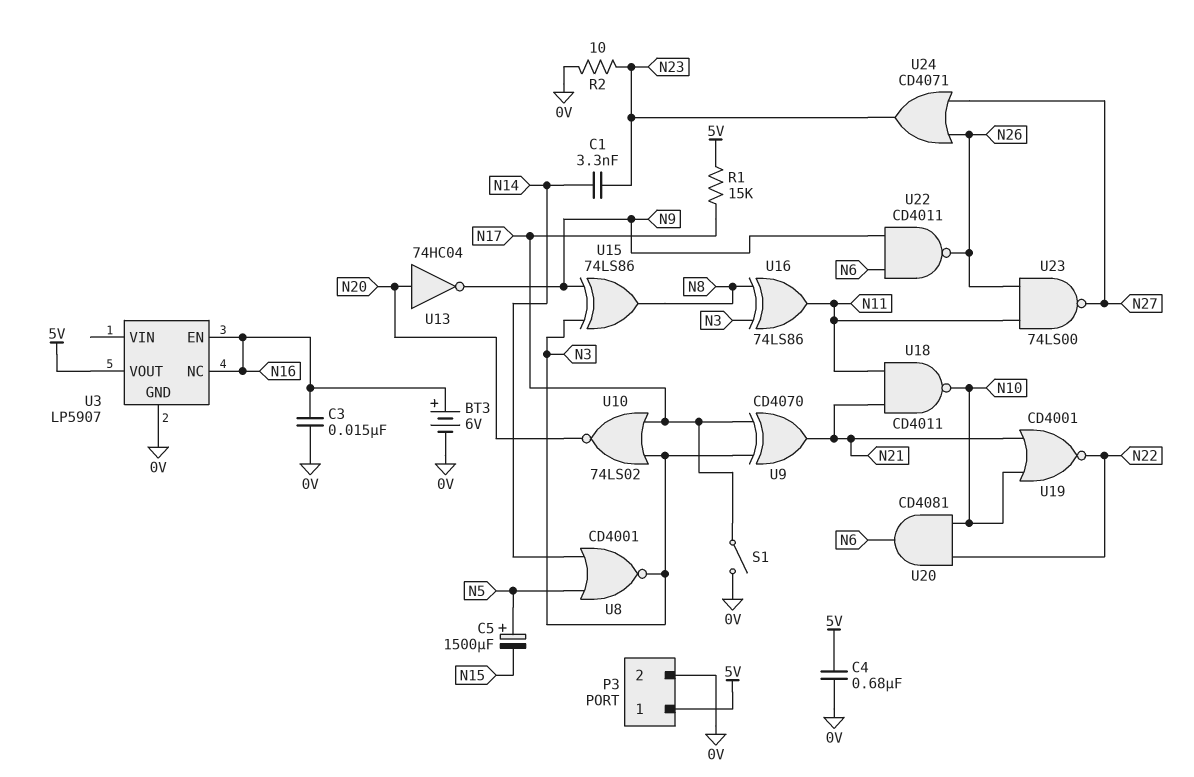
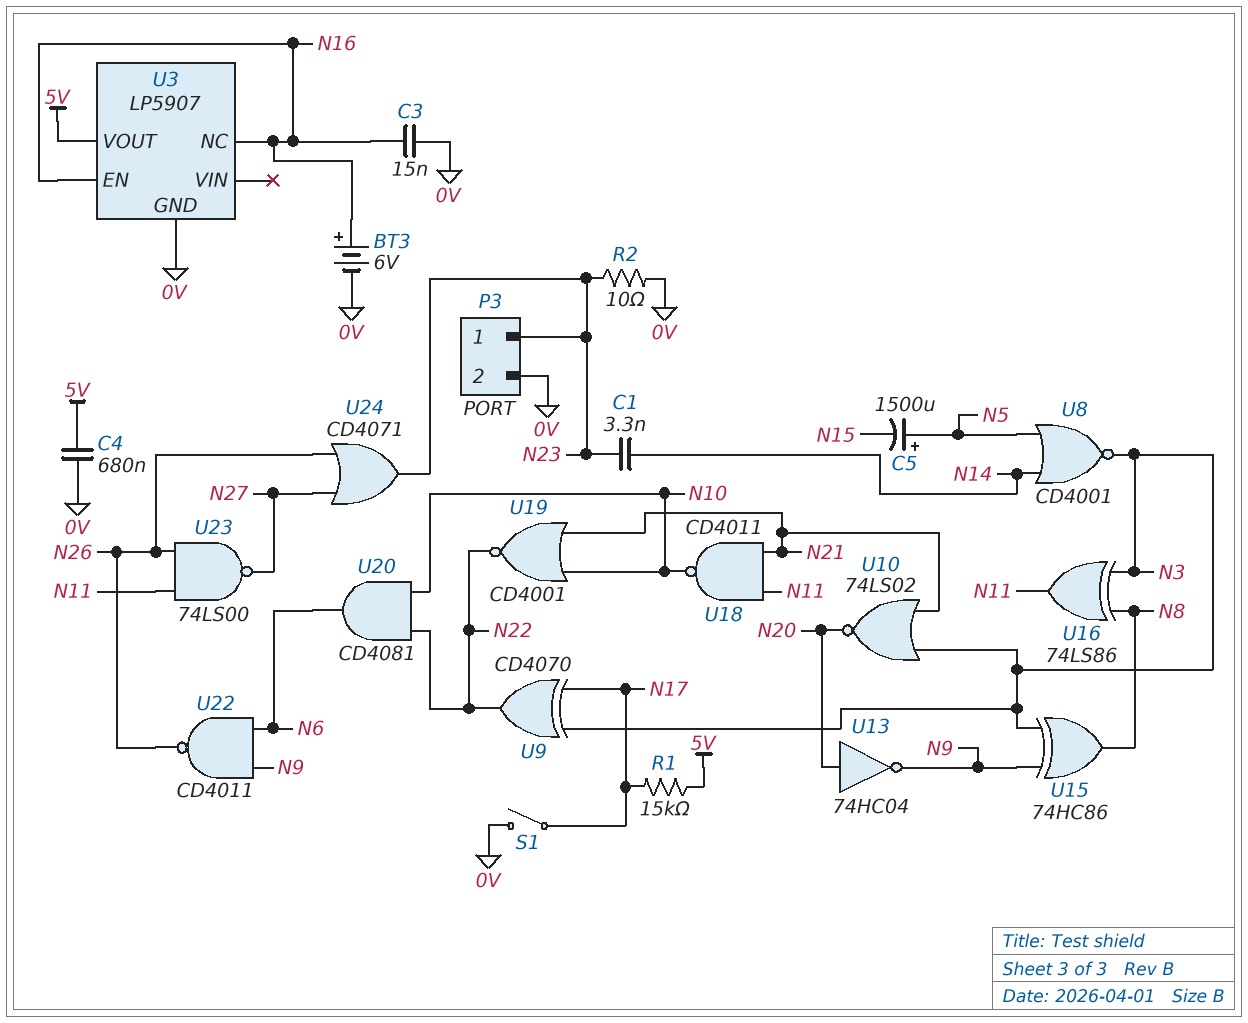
P3 pin 1: 5V -> N23
U9: XOR CD4070 (in N3, in N17, out N21) -> XOR CD4070 (in N3, in N17, out N22)
U10: NOR 74LS02 (in N3, in N17, out N20) -> NOR 74LS02 (in N3, in N21, out N20)
U15: XOR 74LS86 (in N3, in N9, out N8) -> XOR 74HC86 (in N3, in N9, out N8)

